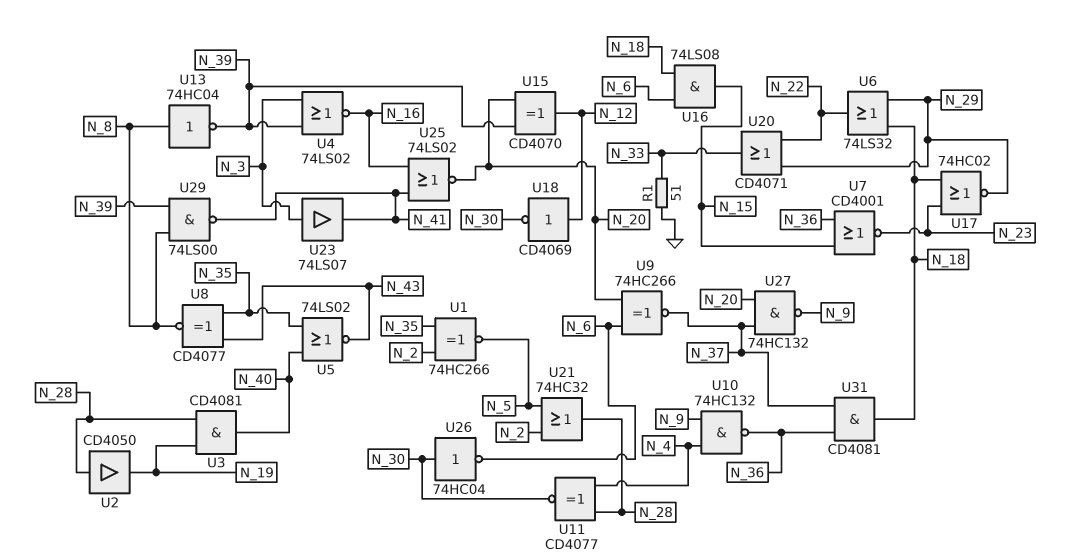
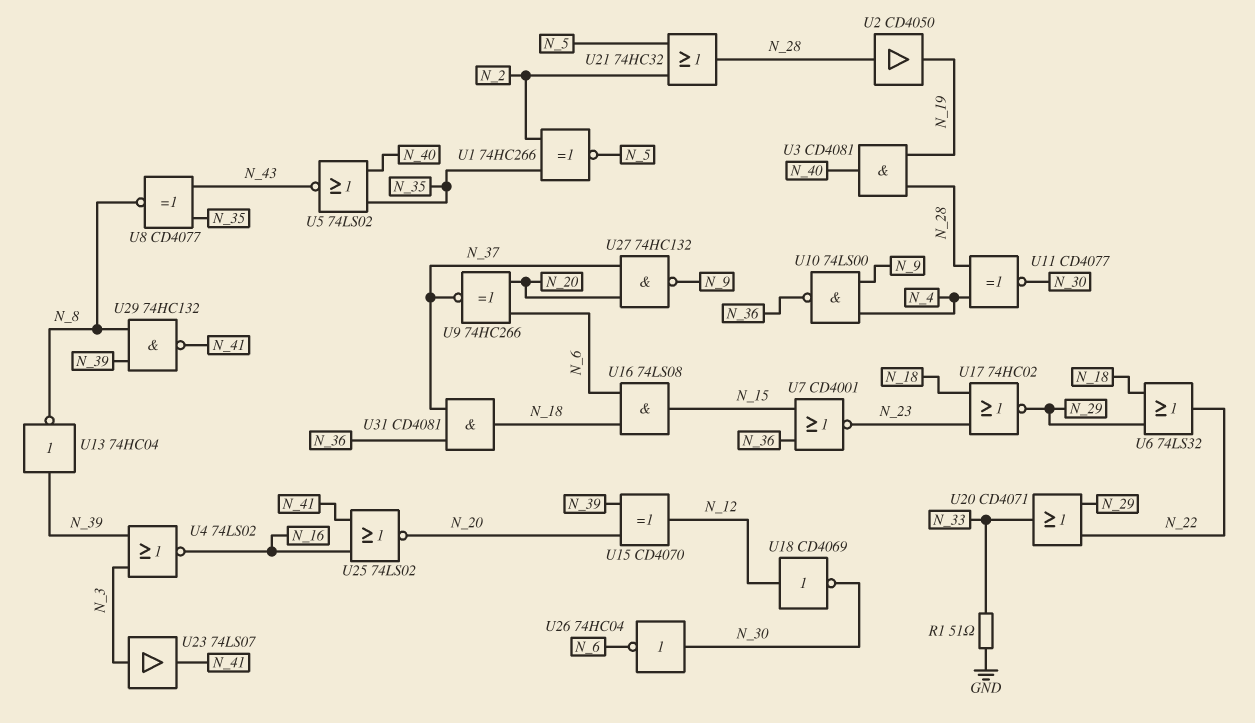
U10: NAND 74HC132 (in N_4, in N_9, out N_36) -> NAND 74LS00 (in N_4, in N_9, out N_36)
U13: NOT 74HC04 (in N_8, out N_39) -> NOT 74HC04 (in N_39, out N_8)
U29: NAND 74LS00 (in N_8, in N_39, out N_41) -> NAND 74HC132 (in N_8, in N_39, out N_41)

